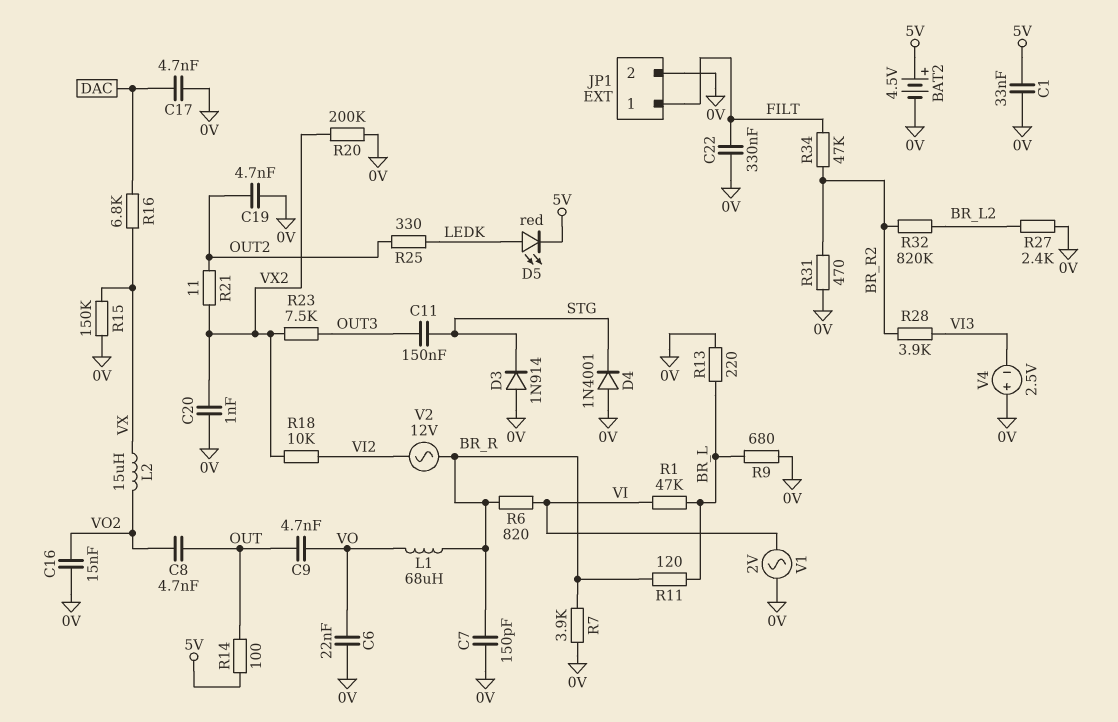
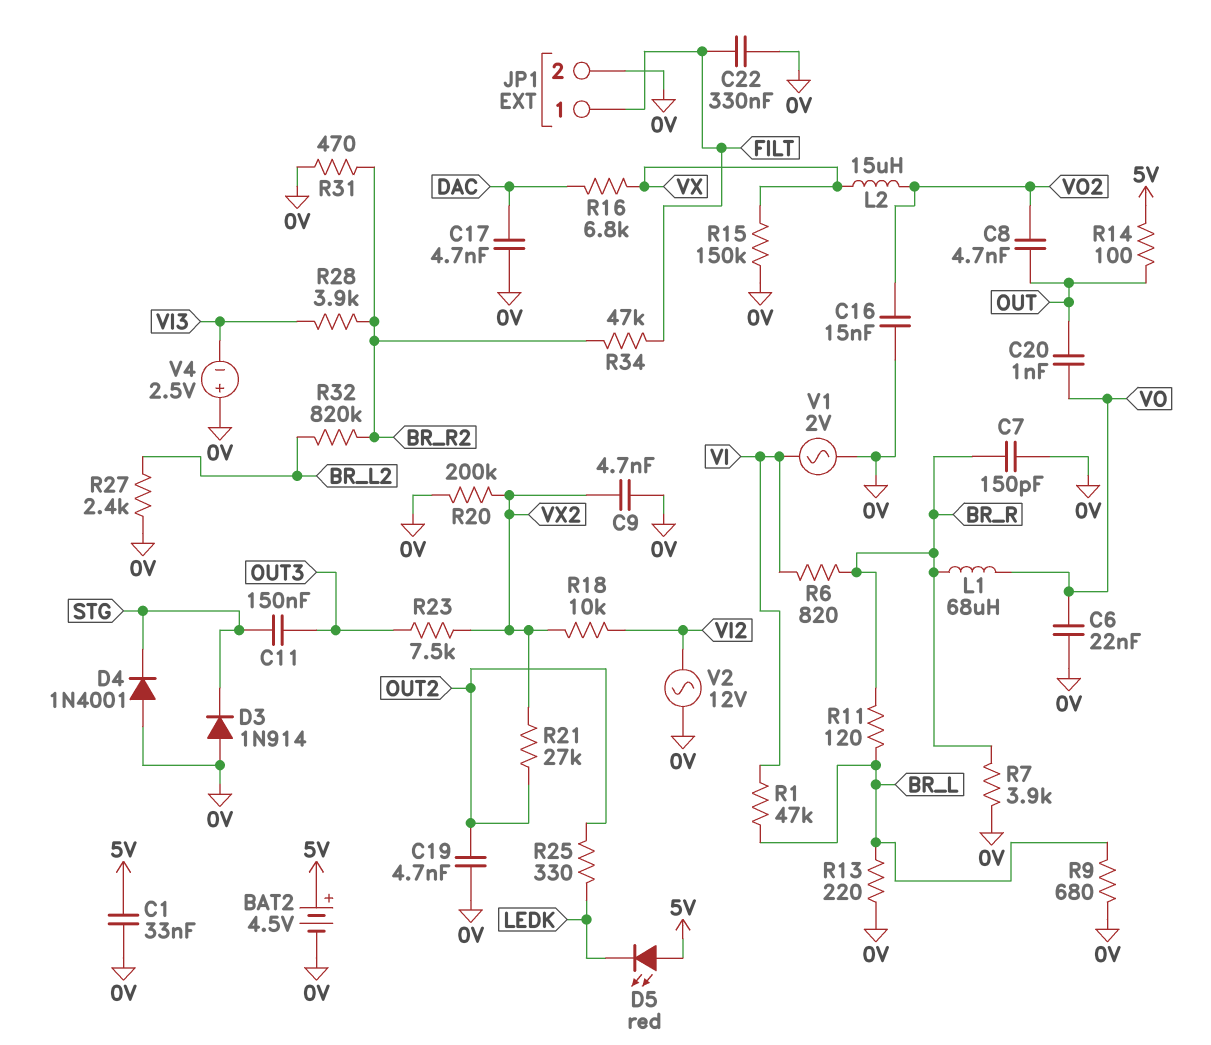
C9: 4.7nF (OUT, VO) -> 4.7nF (0V, VX2)
C20: 1nF (0V, VX2) -> 1nF (OUT, VO)
D5: LED red (A LEDK, K 5V) -> LED red (A 5V, K LEDK)
R21: 11 (OUT2, VX2) -> 27k (OUT2, VX2)
V2: AC 12V (BR_R, VI2) -> AC 12V (0V, VI2)

